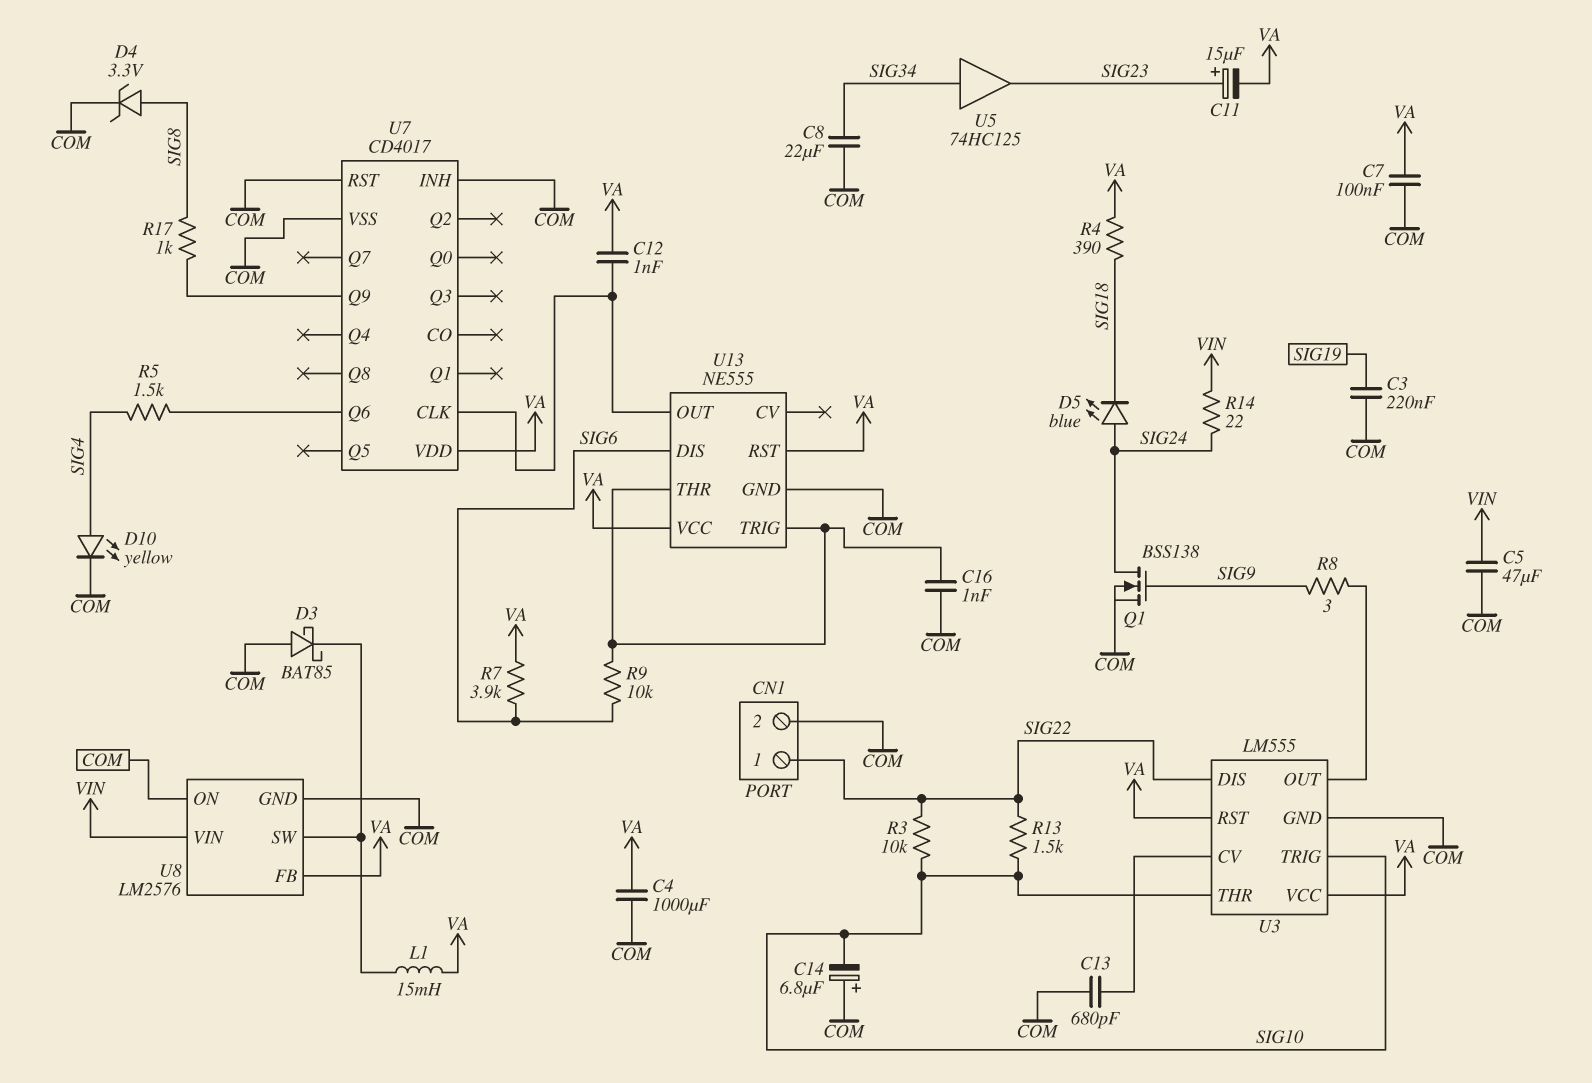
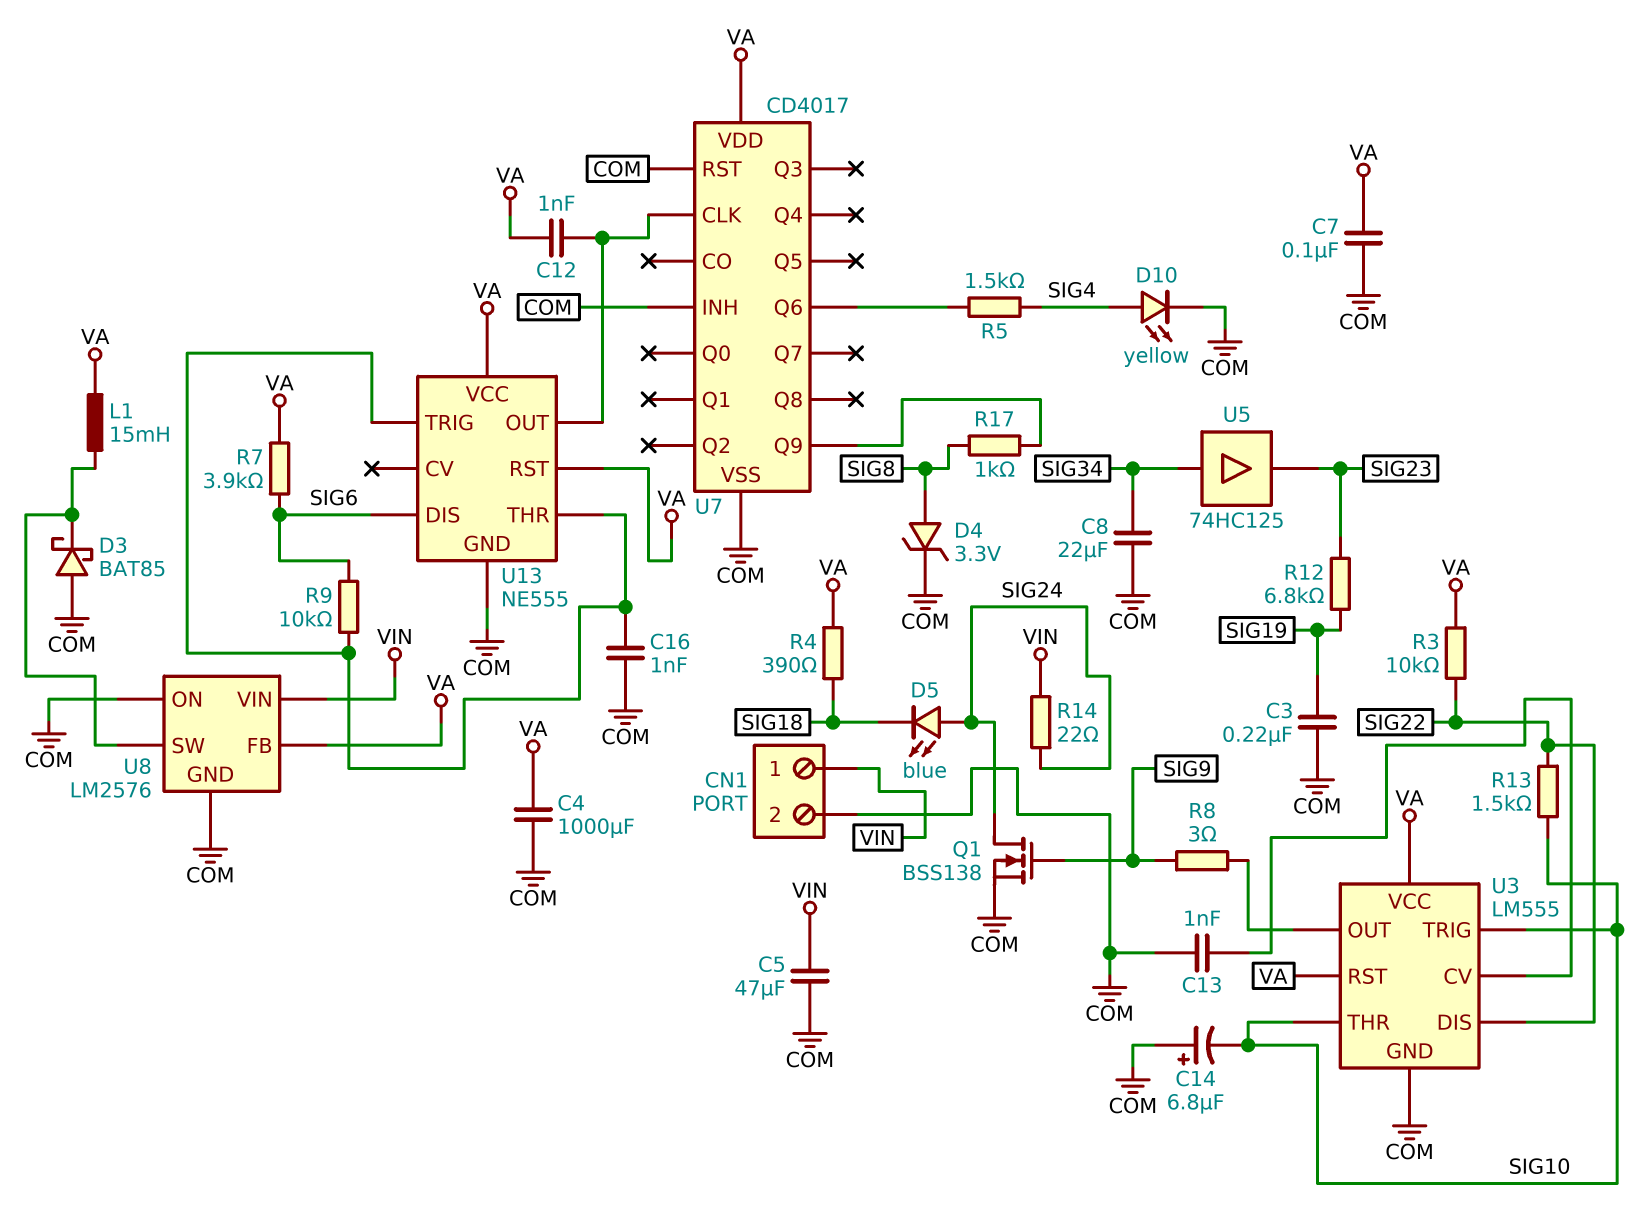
C11: 15uF (plus SIG23, minus VA) -> none
C13: 680pF (COM, U3/CV) -> 1nF (COM, U3/CV)
CN1 pin 1: SIG22 -> VIN
R3: 10k (SIG10, SIG22) -> 10k (SIG22, VA)
R12: none -> 6.8k (SIG19, SIG23)

